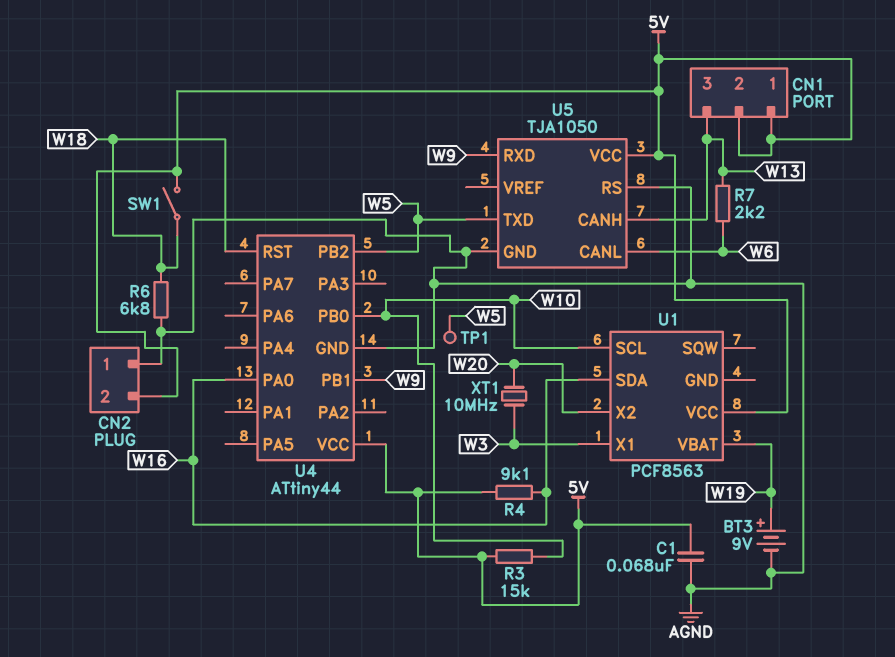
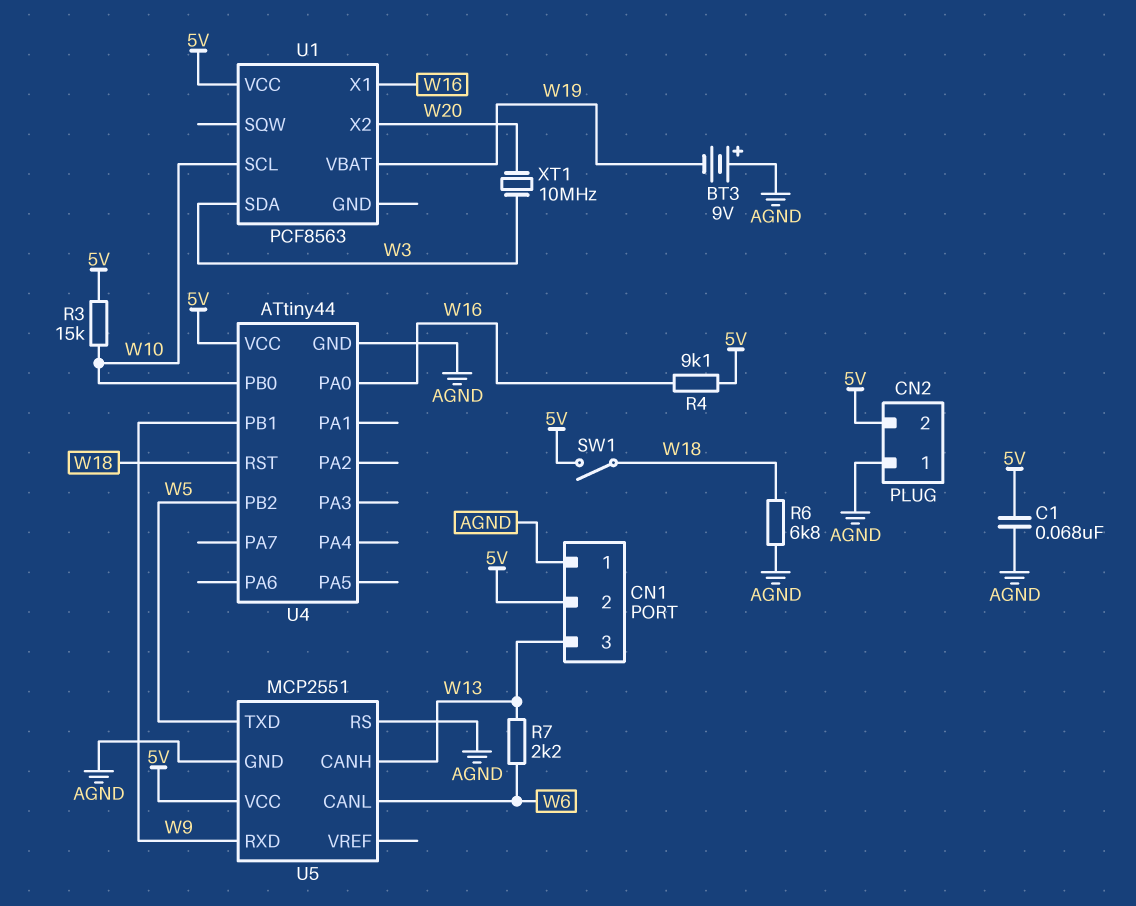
BT3: 9V (plus W19, minus AGND) -> 9V (plus AGND, minus W19)
CN1 pin 1: 5V -> AGND
TP1: test point (W5) -> none
U1 pin SDA: W16 -> W3
U1 pin X1: W3 -> W16
U5: TJA1050 -> MCP2551

